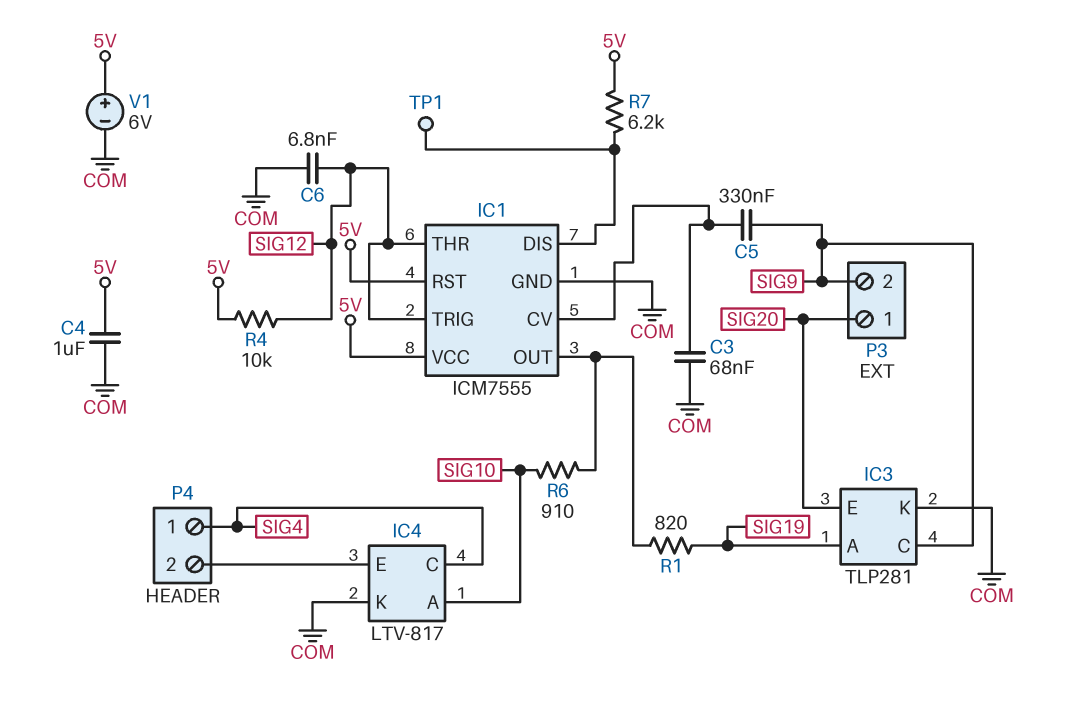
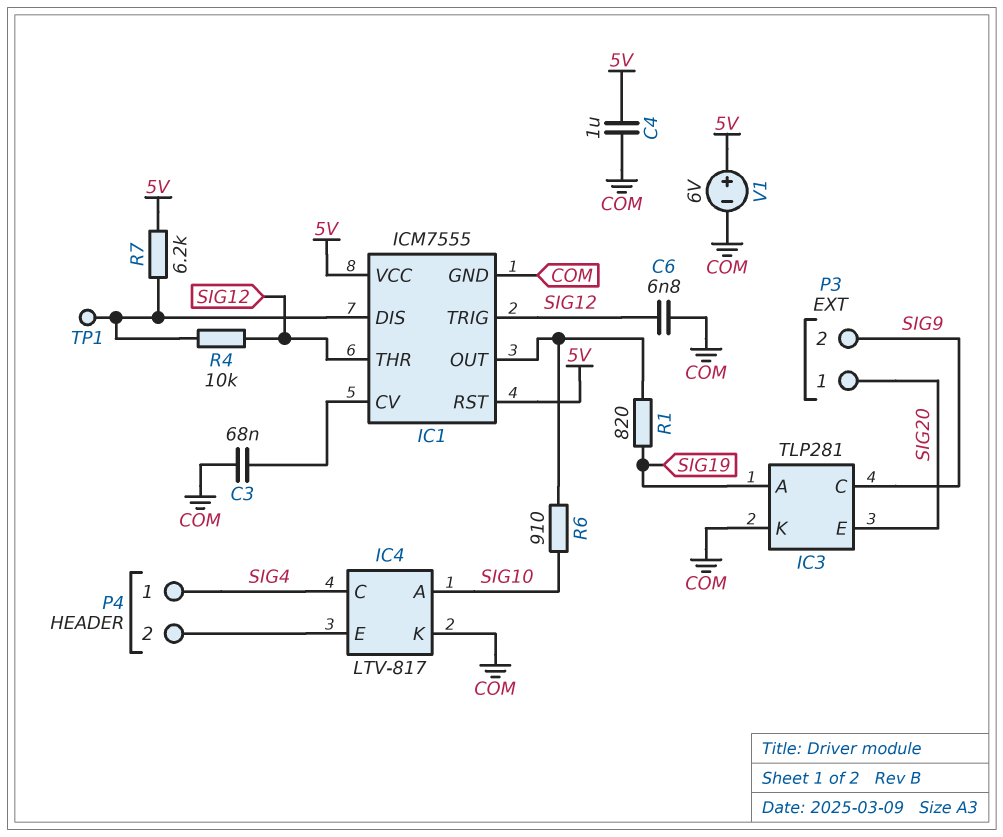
C5: 330nF (IC1/CV, SIG9) -> none
R4: 10k (5V, SIG12) -> 10k (IC1/DIS, SIG12)

